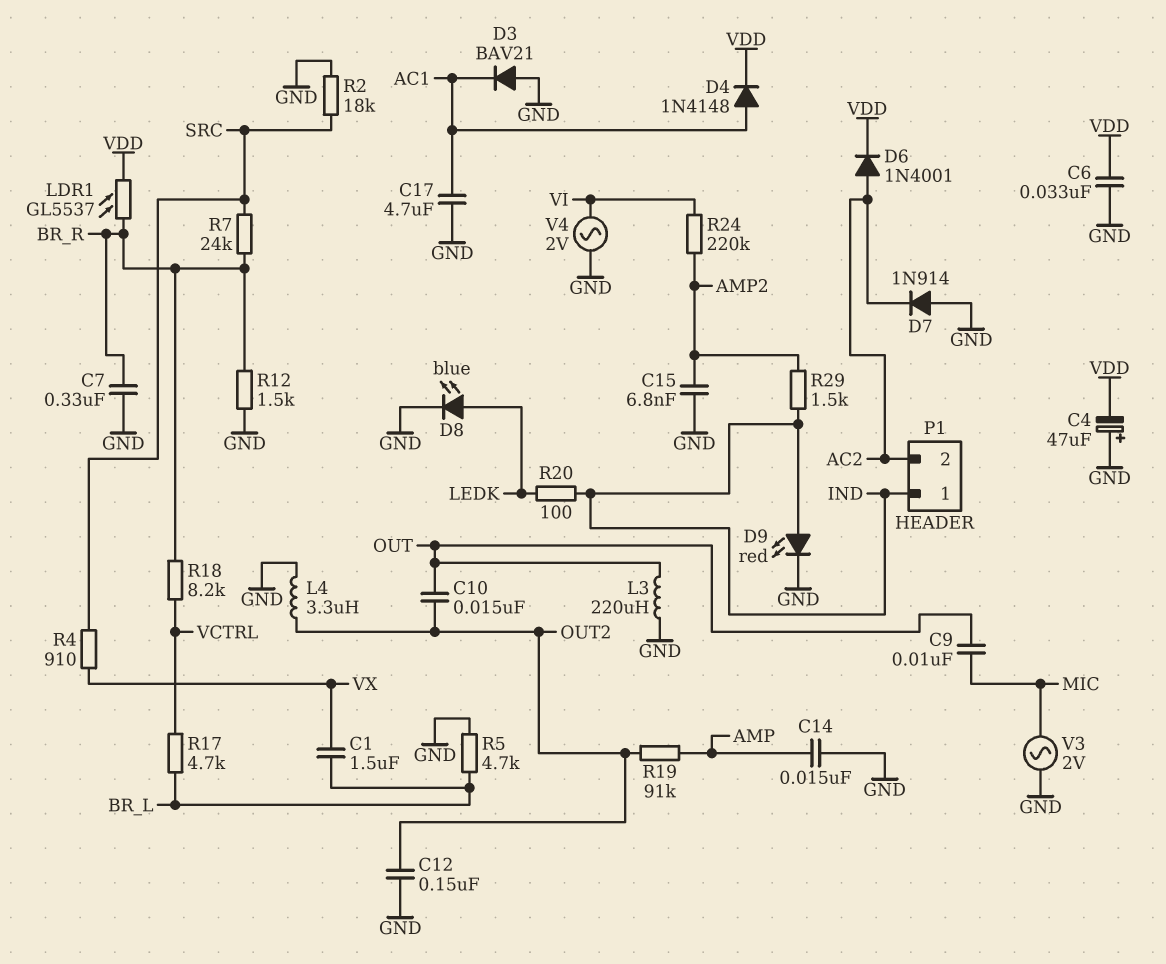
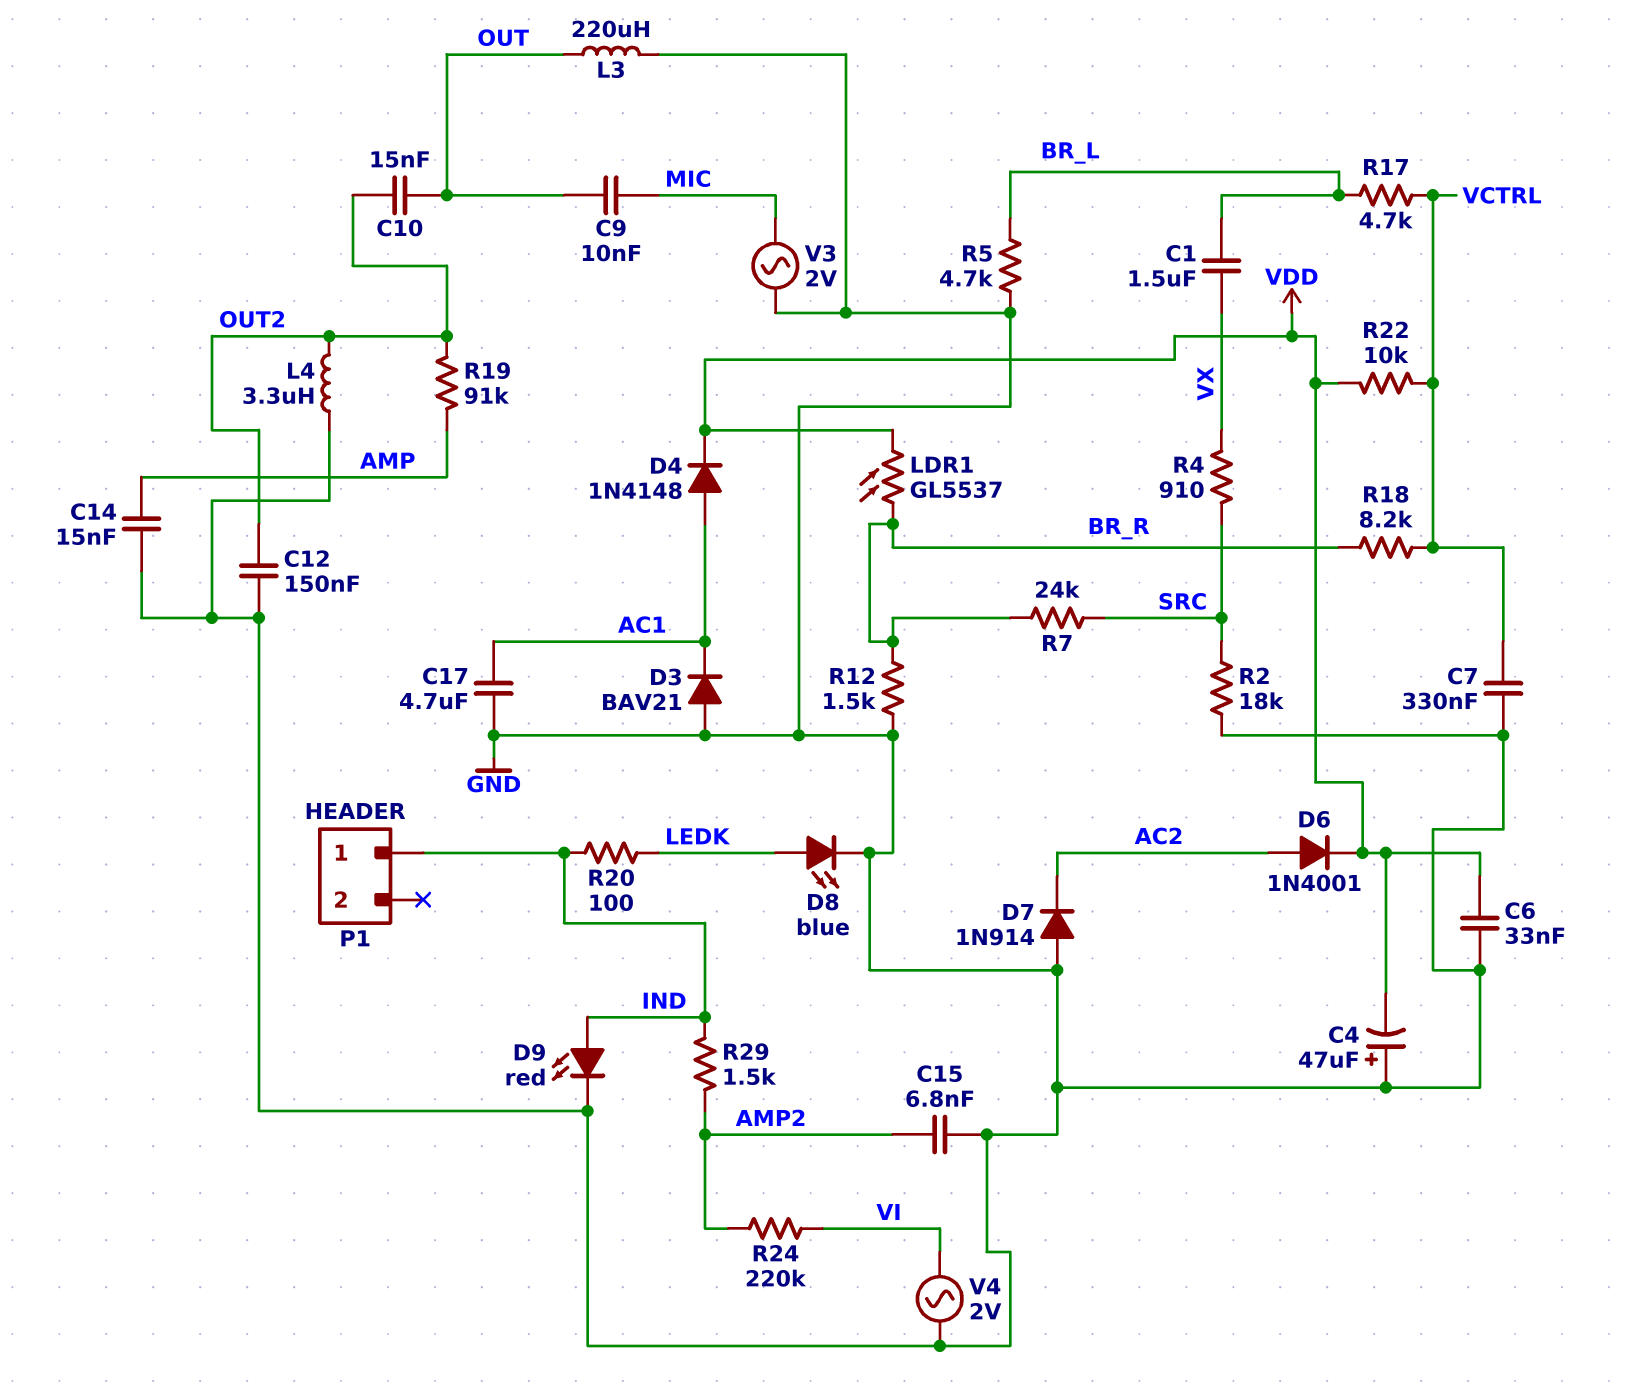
C7: 330nF (BR_R, GND) -> 330nF (GND, VCTRL)
P1 pin 2: AC2 -> none
R22: none -> 10k (VCTRL, VDD)

